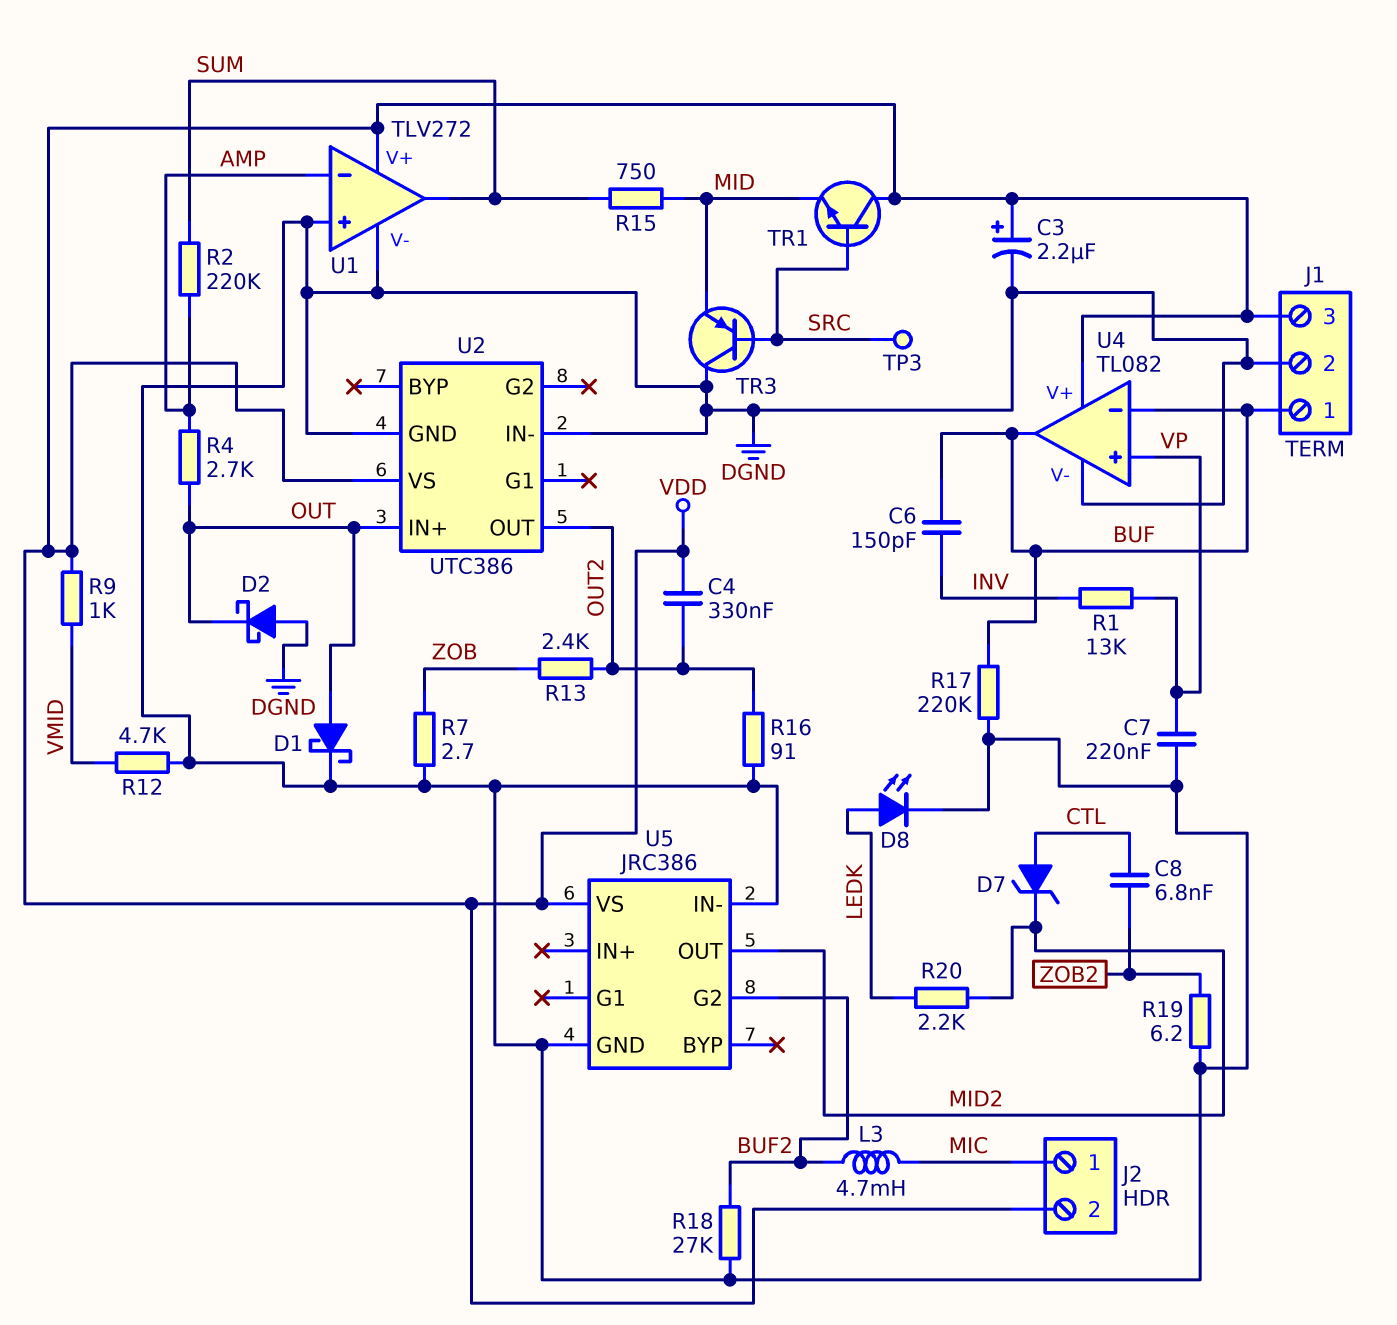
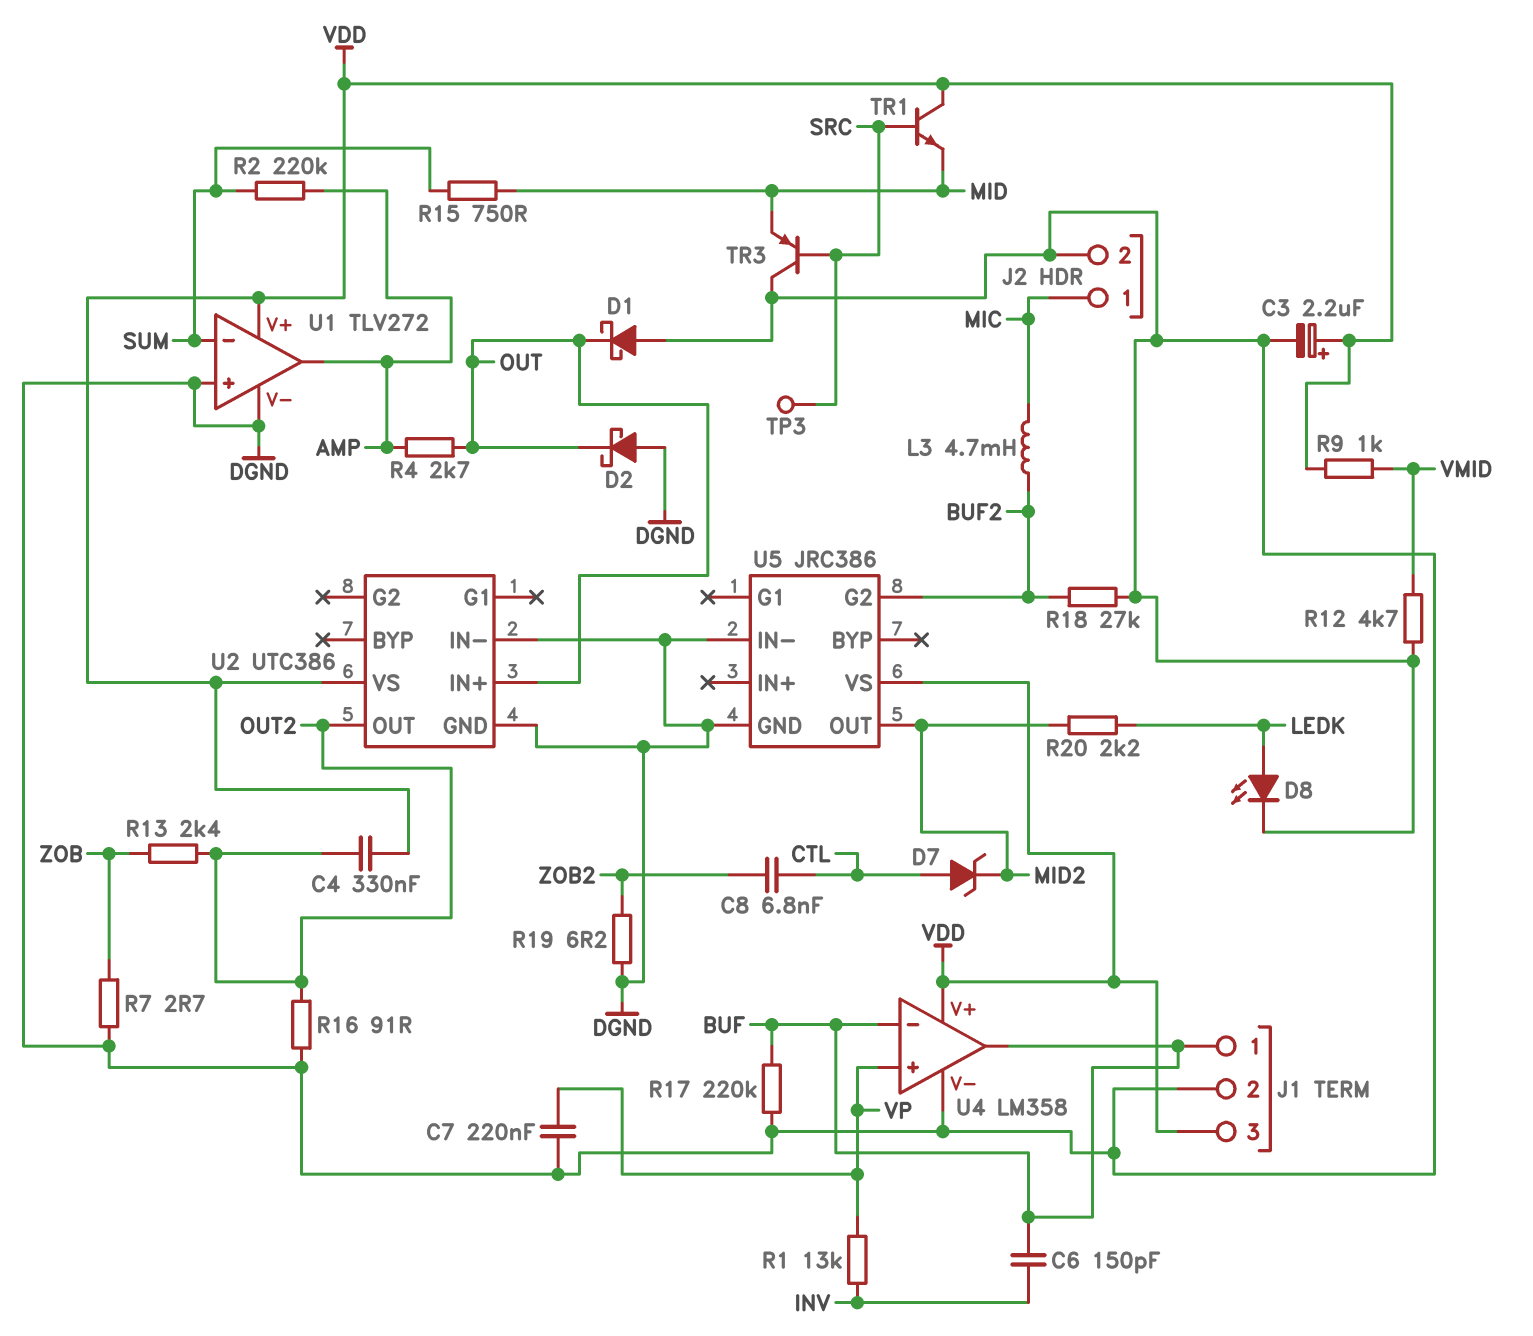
D1: schottky (A OUT, K DGND) -> schottky (A DGND, K OUT)
J2 pin 2: VDD -> DGND
U1 pin in-: AMP -> SUM
U1 pin out: SUM -> AMP
U4: TL082 -> LM358

